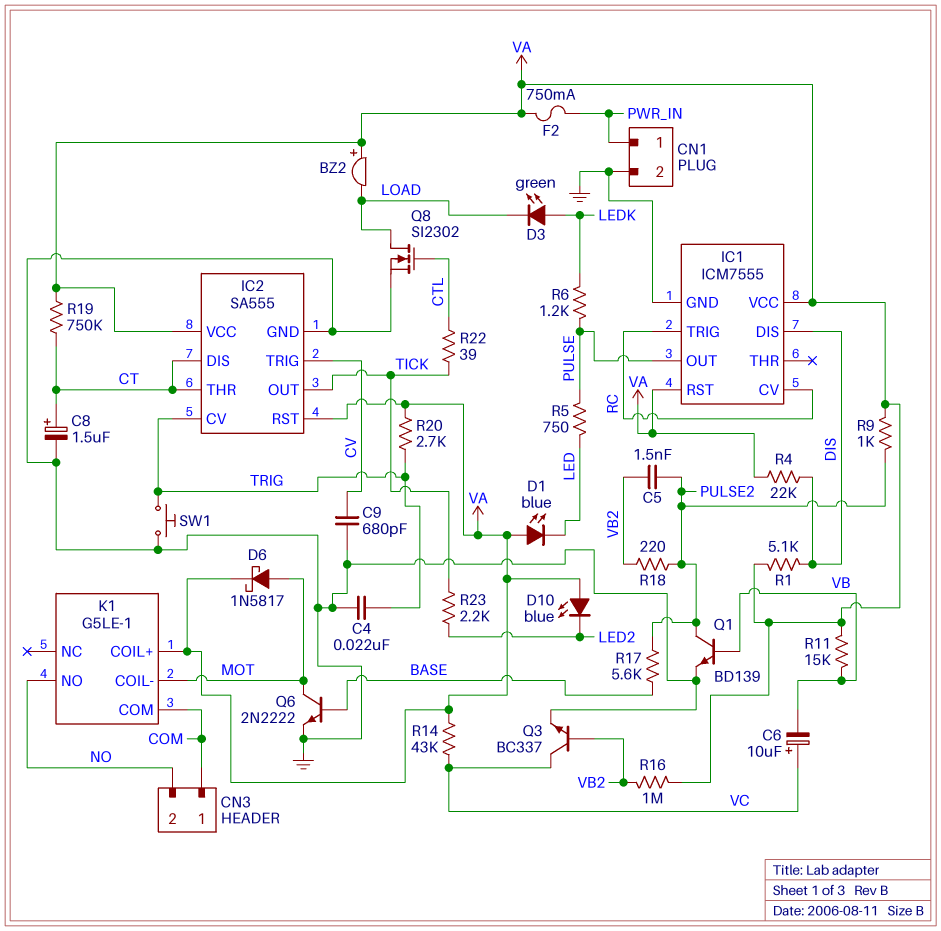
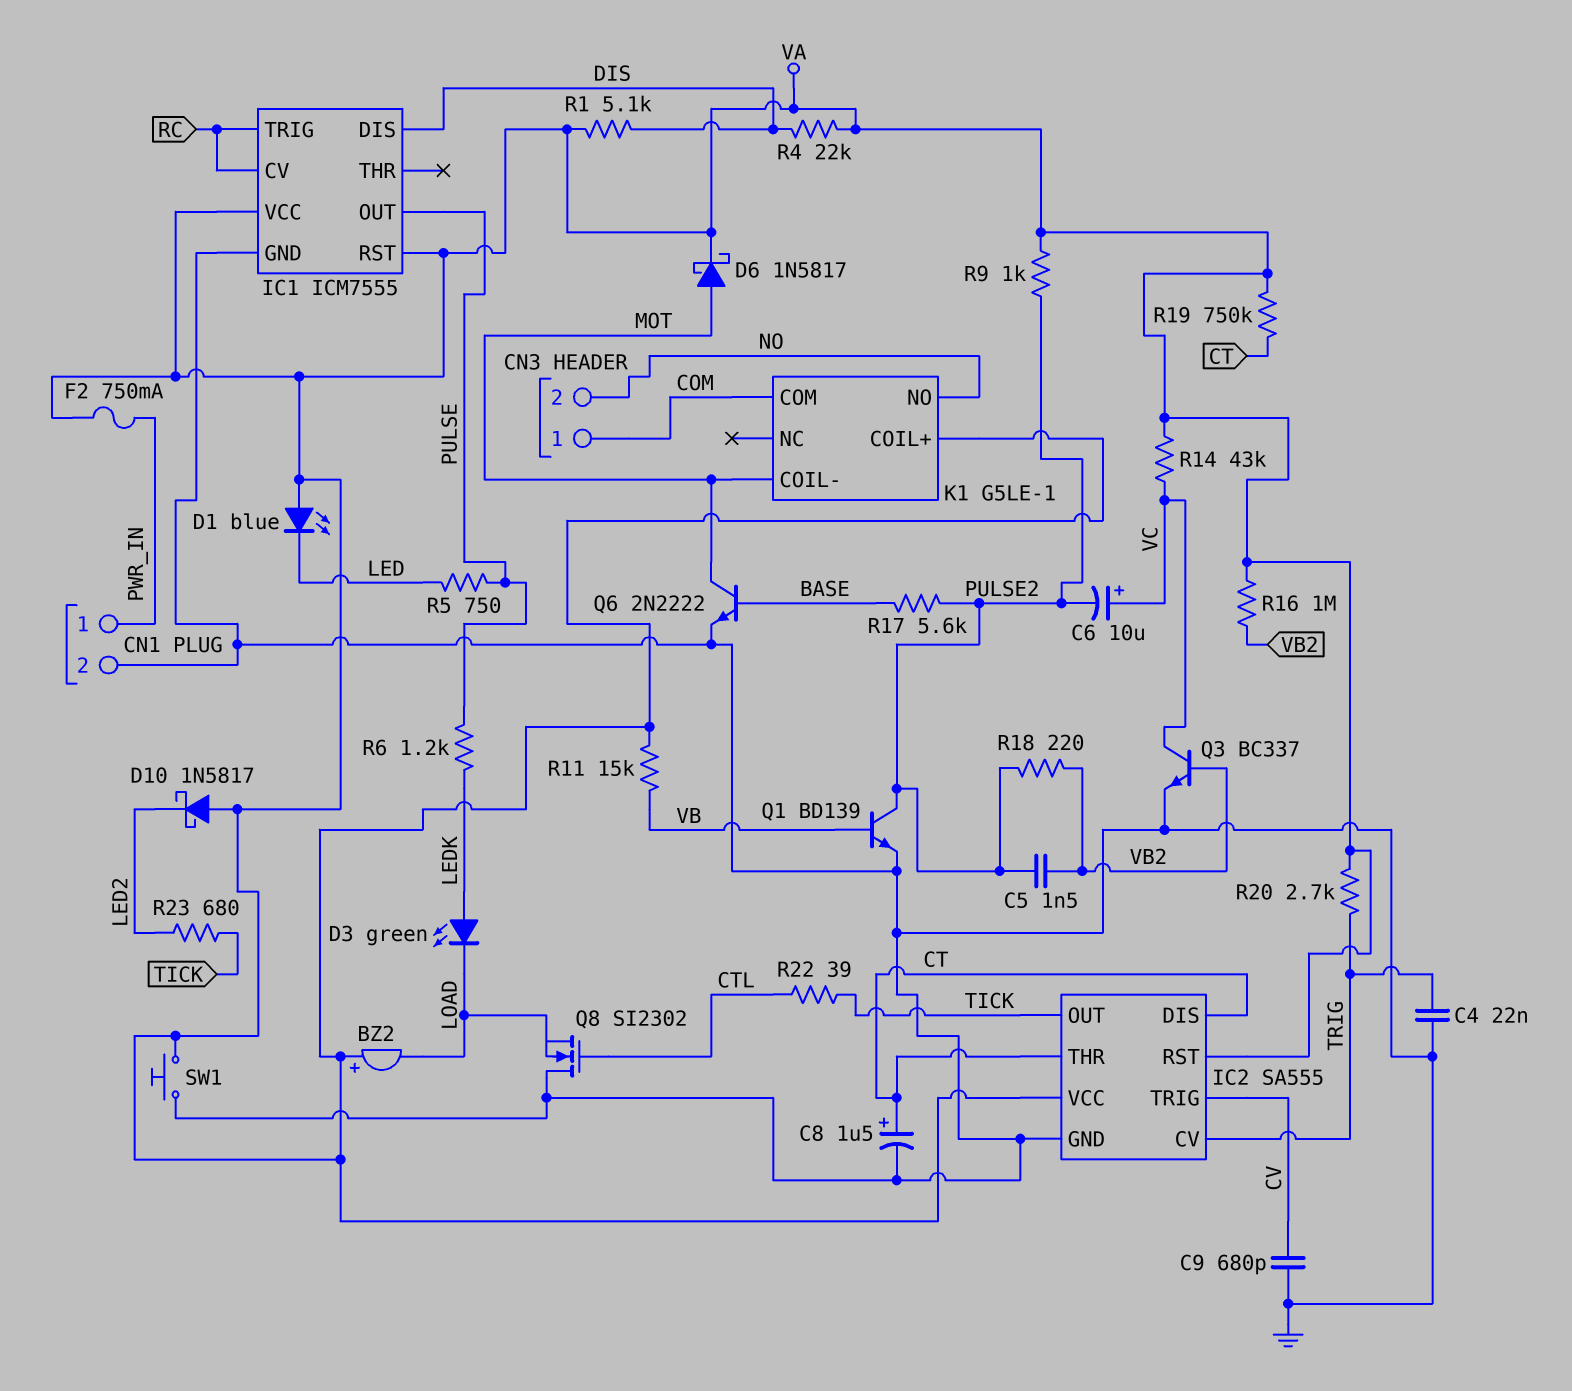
C6: 10uF (plus VC, minus VB) -> 10uF (plus VC, minus PULSE2)
D10: LED blue (A VA, K LED2) -> schottky 1N5817 (A VA, K LED2)
Q8: NMOS SI2302 (G CTL, D LOAD, S GND) -> NMOS SI2302 (G CTL, D GND, S LOAD)
R23: 2.2k (LED2, TICK) -> 680 (LED2, TICK)
SW1: button (GND, TRIG) -> button (GND, VA)

